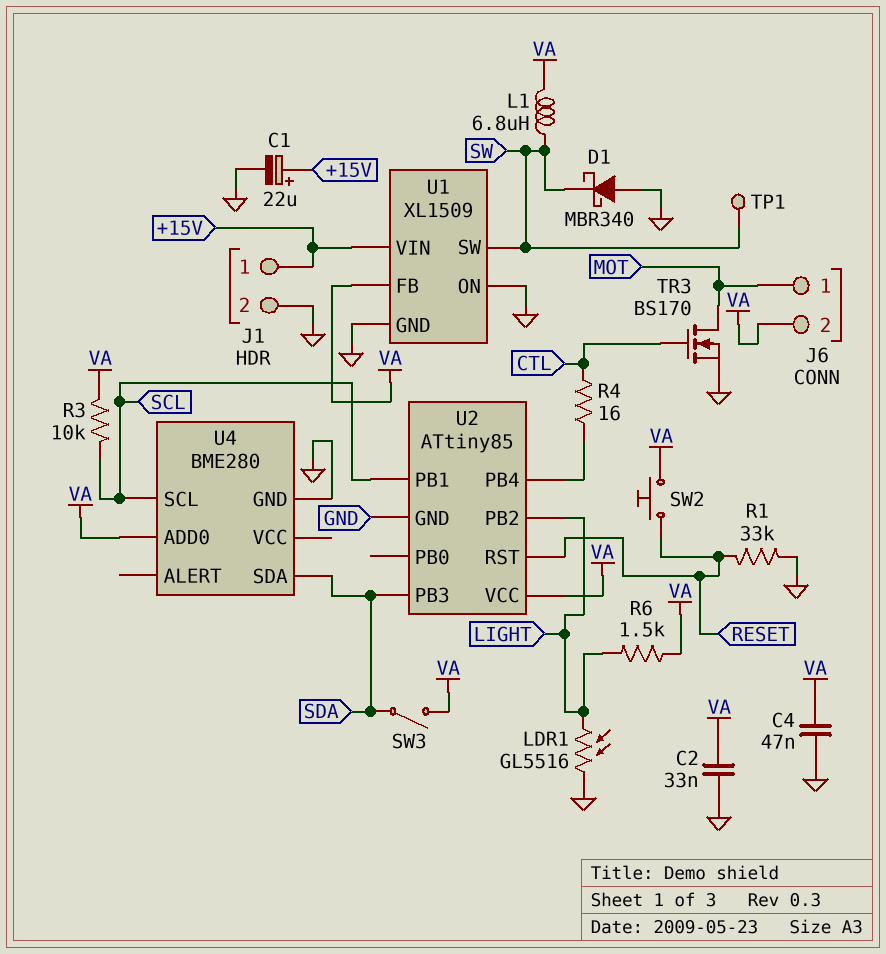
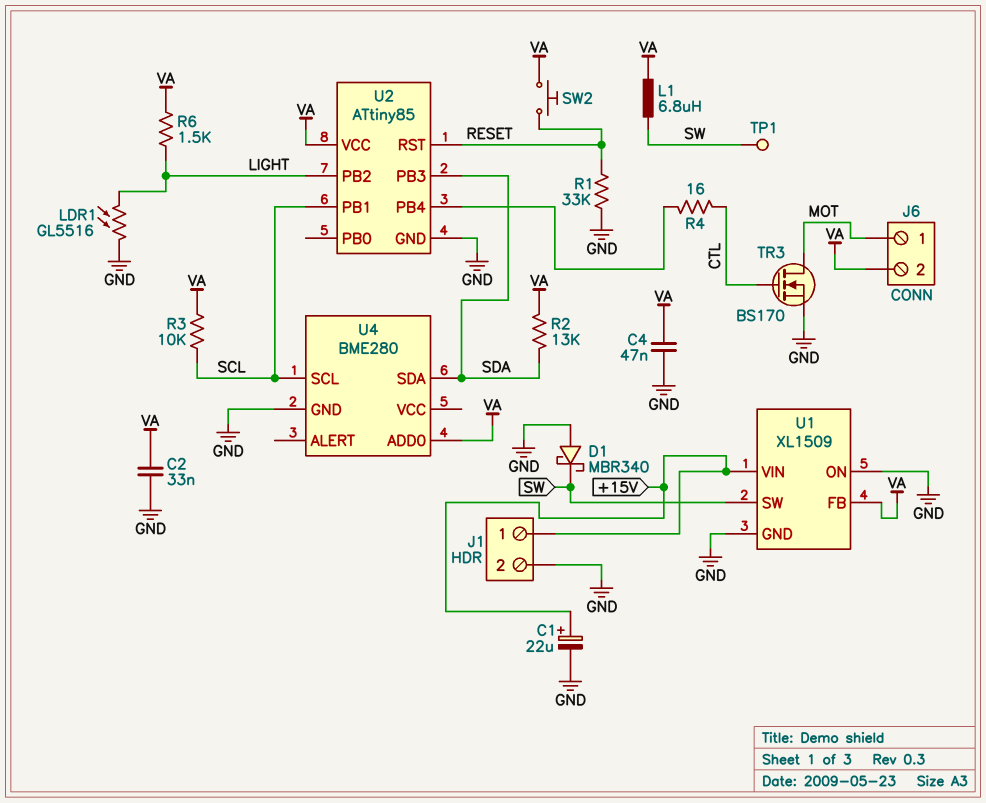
R2: none -> 13k (SDA, VA)
SW3: switch (SDA, VA) -> none

